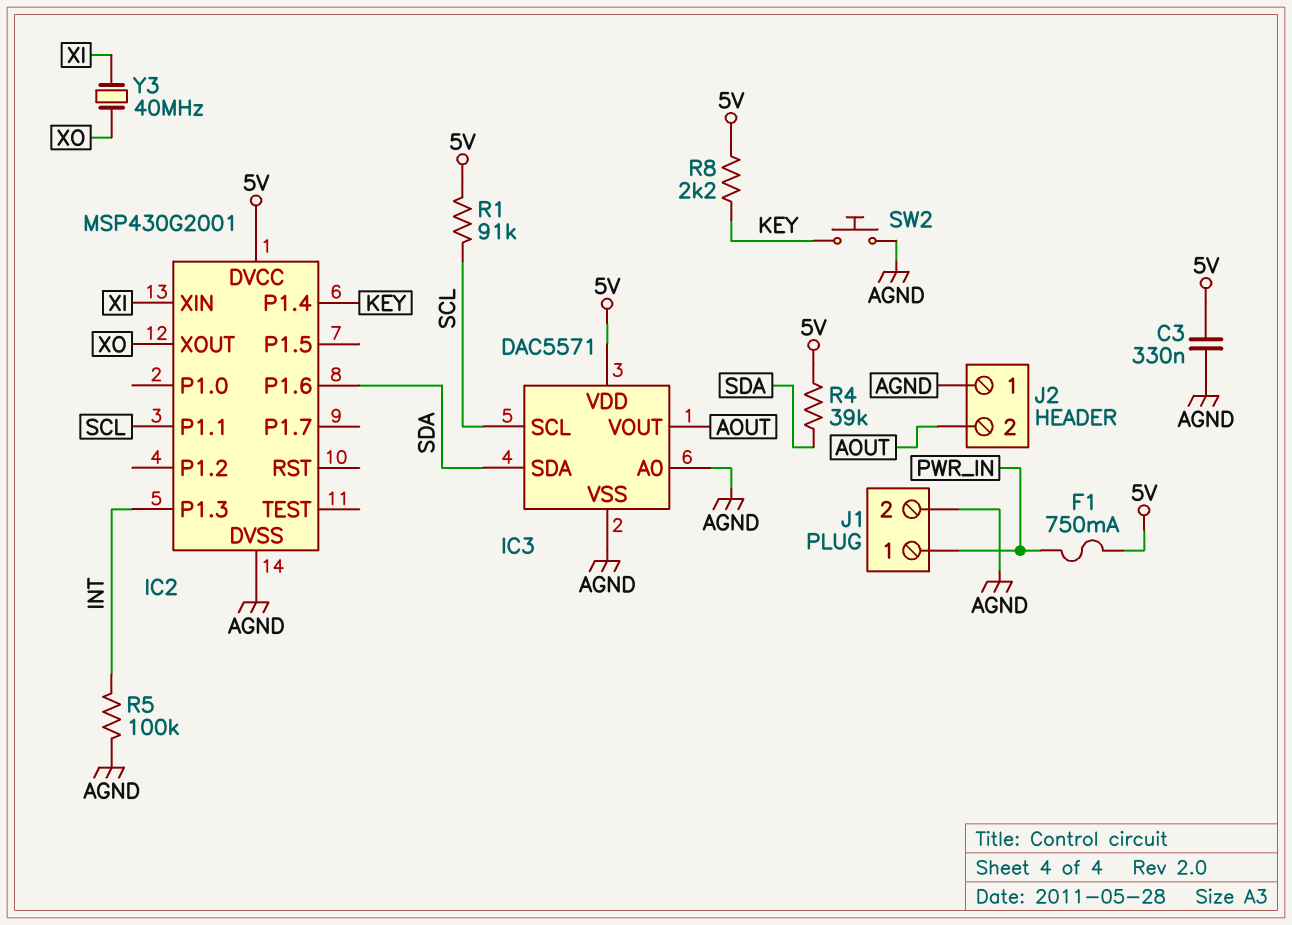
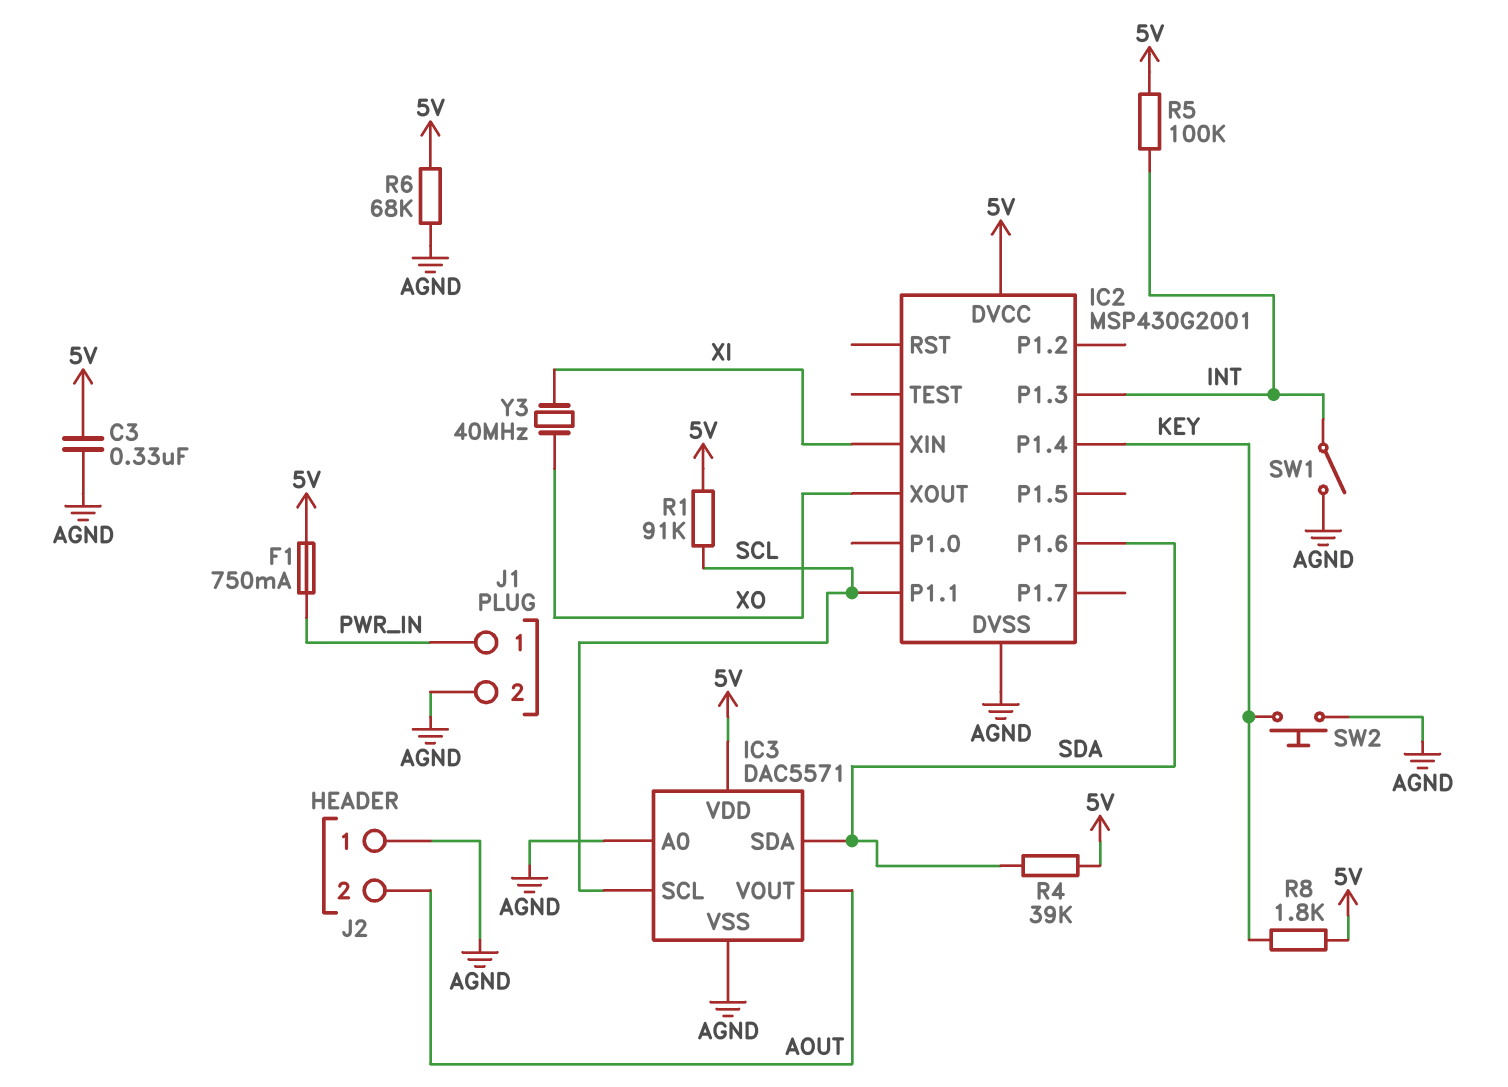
R5: 100k (AGND, INT) -> 100k (5V, INT)
R6: none -> 68k (5V, AGND)
R8: 2.2k (5V, KEY) -> 1.8k (5V, KEY)
SW1: none -> switch (AGND, INT)

